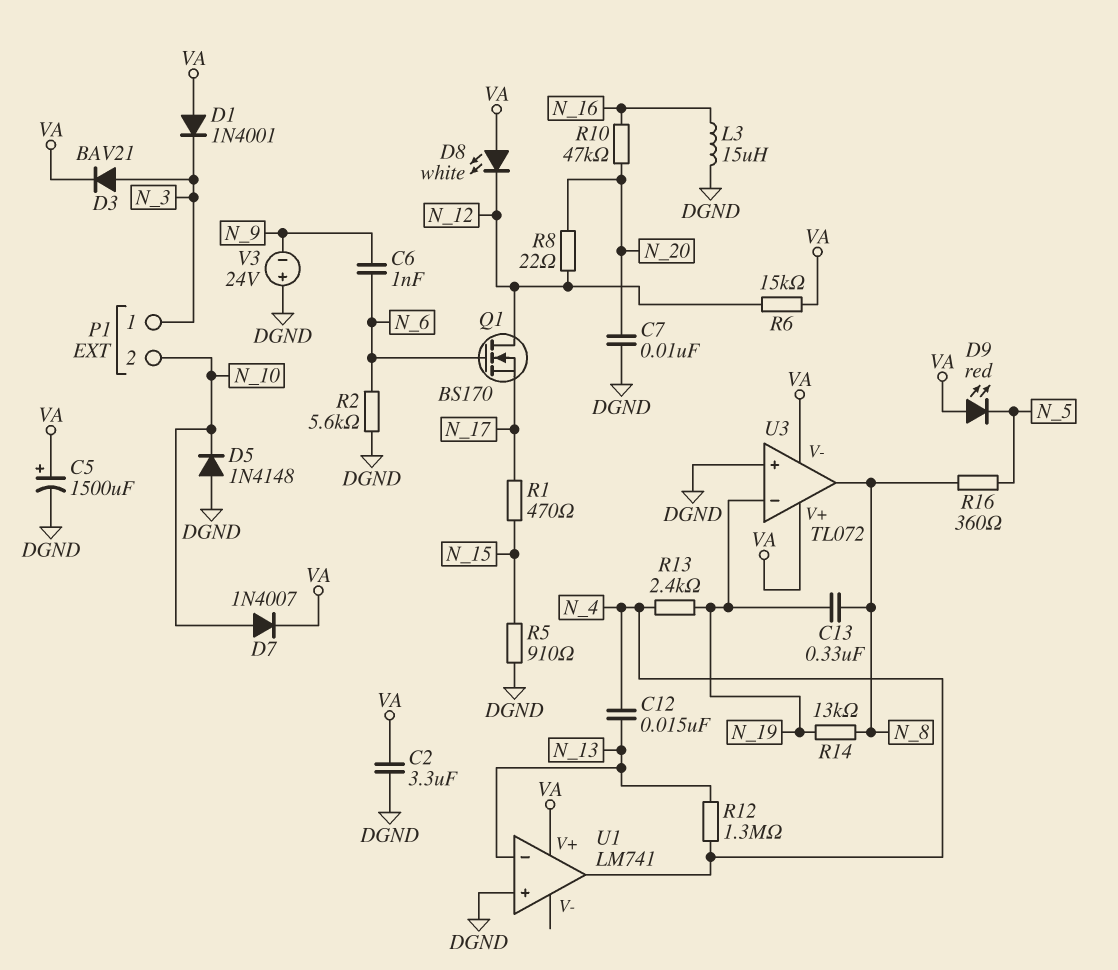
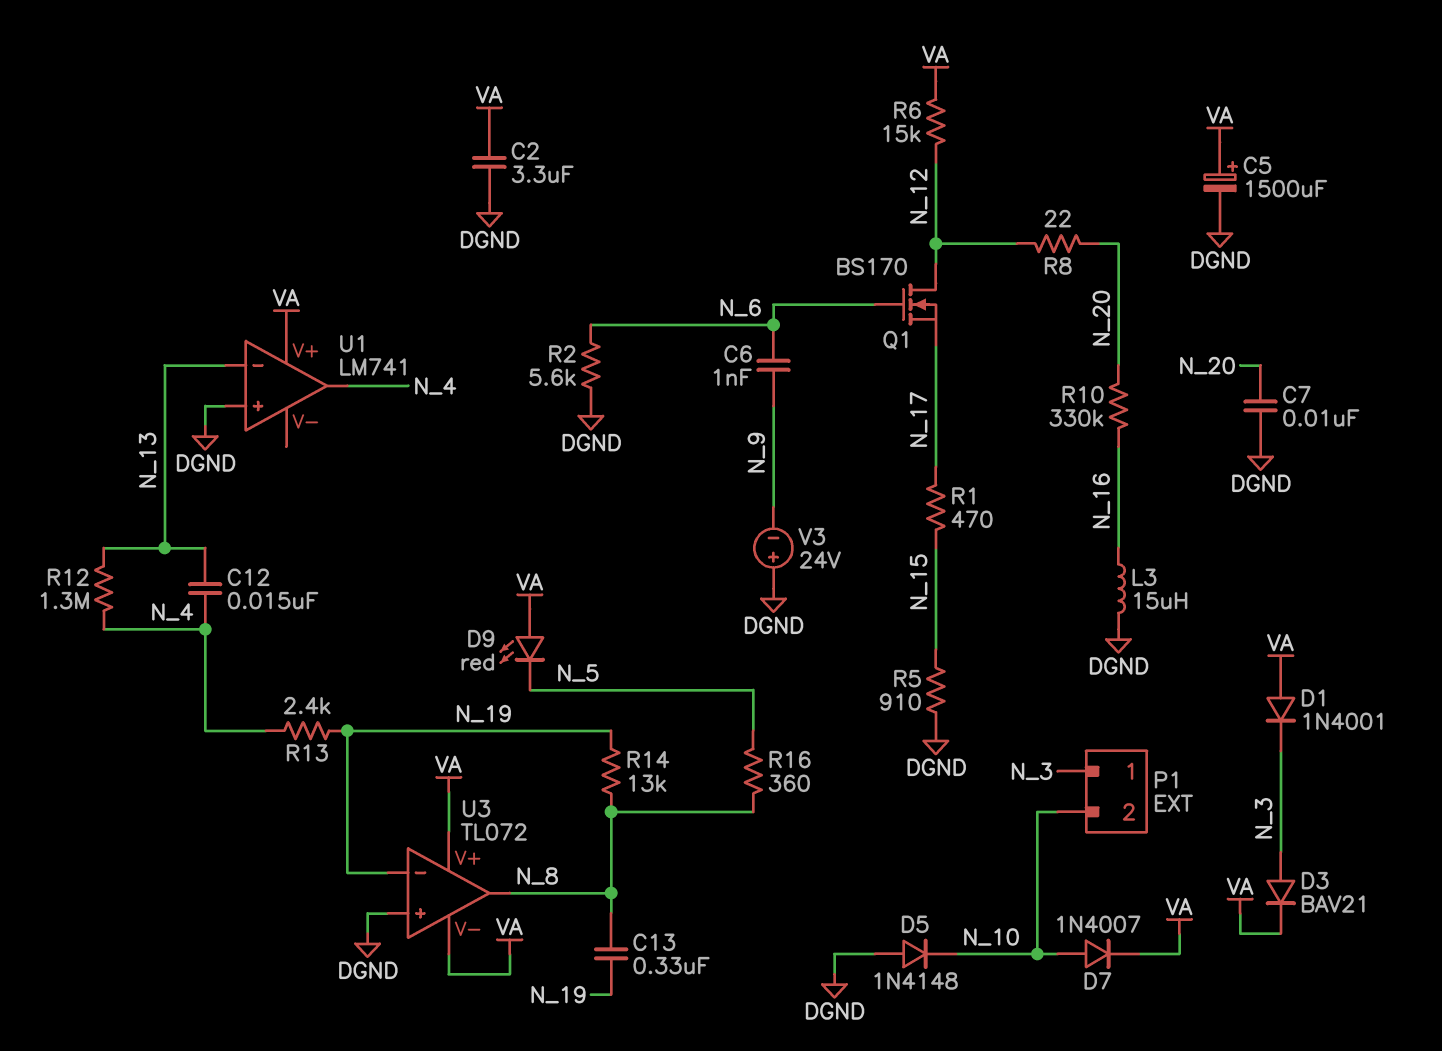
D8: LED white (A VA, K N_12) -> none
R10: 47k (N_16, N_20) -> 330k (N_16, N_20)

